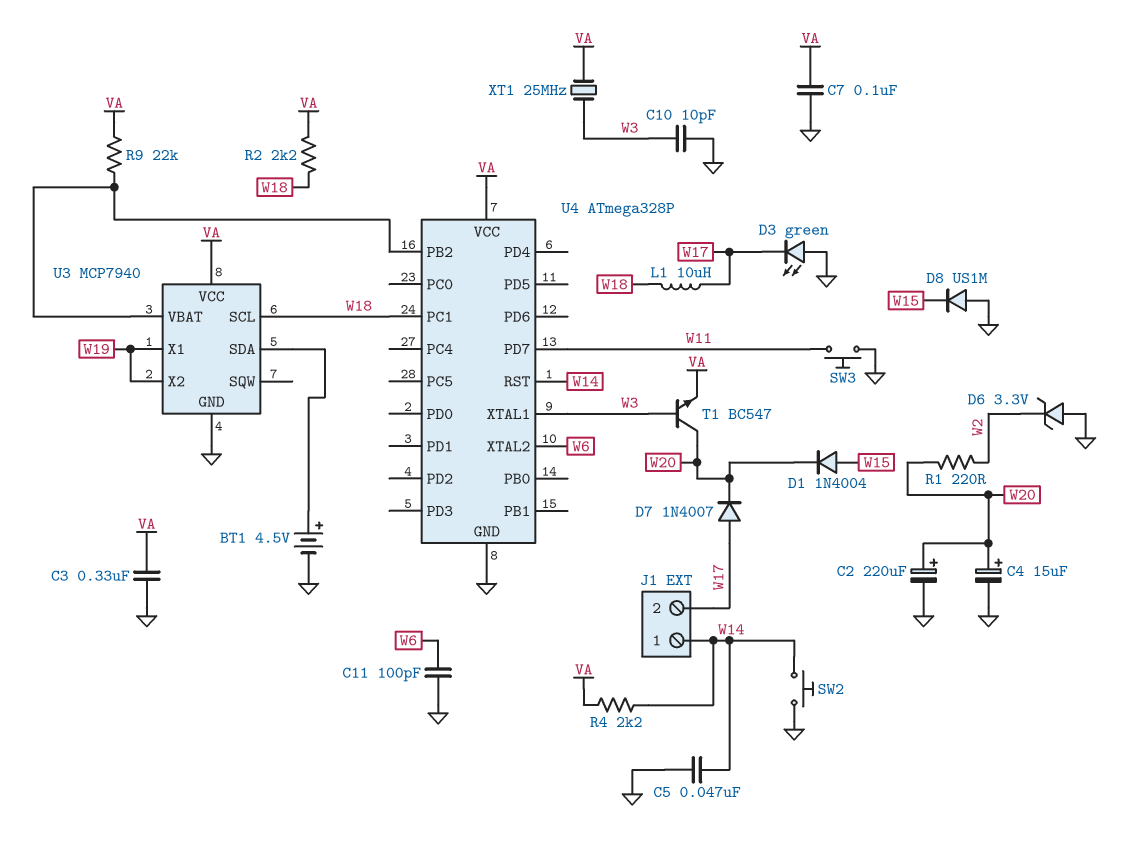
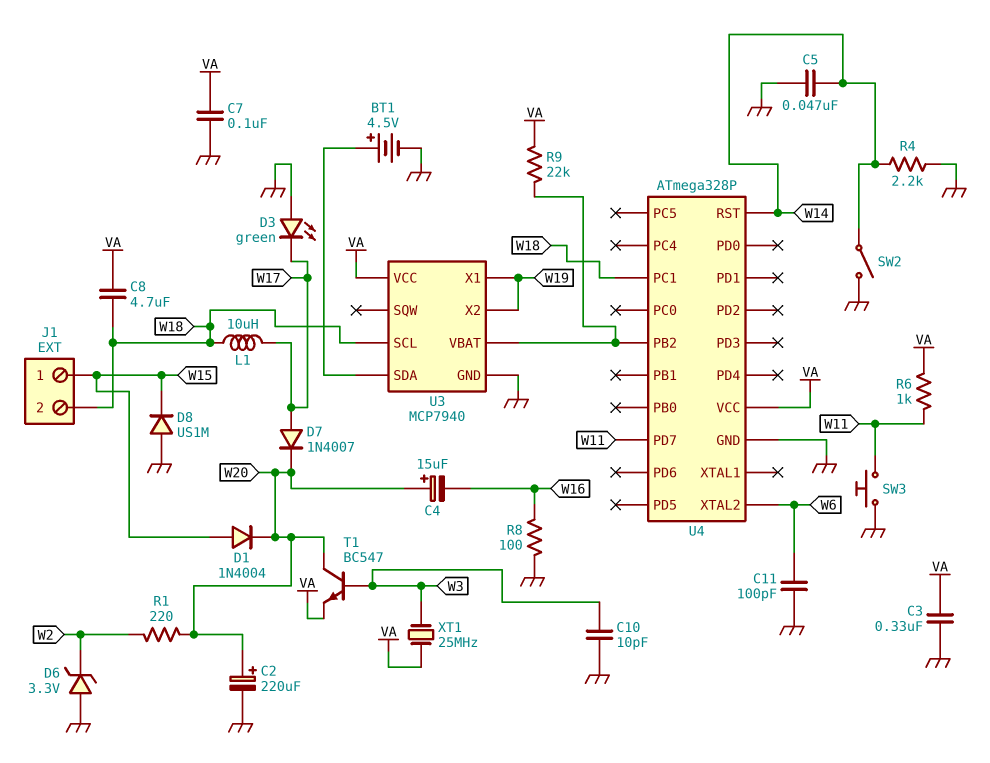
C4: 15uF (plus W20, minus GND) -> 15uF (plus W20, minus W16)
C8: none -> 4.7uF (VA, W18)
J1 pin 1: W14 -> W15
J1 pin 2: W17 -> W18
R2: 2.2k (VA, W18) -> none
R4: 2.2k (VA, W14) -> 2.2k (GND, W14)
R6: none -> 1k (VA, W11)
R8: none -> 100 (GND, W16)
SW2: button (GND, W14) -> switch (GND, W14)
U4 pin XTAL1: W3 -> none

